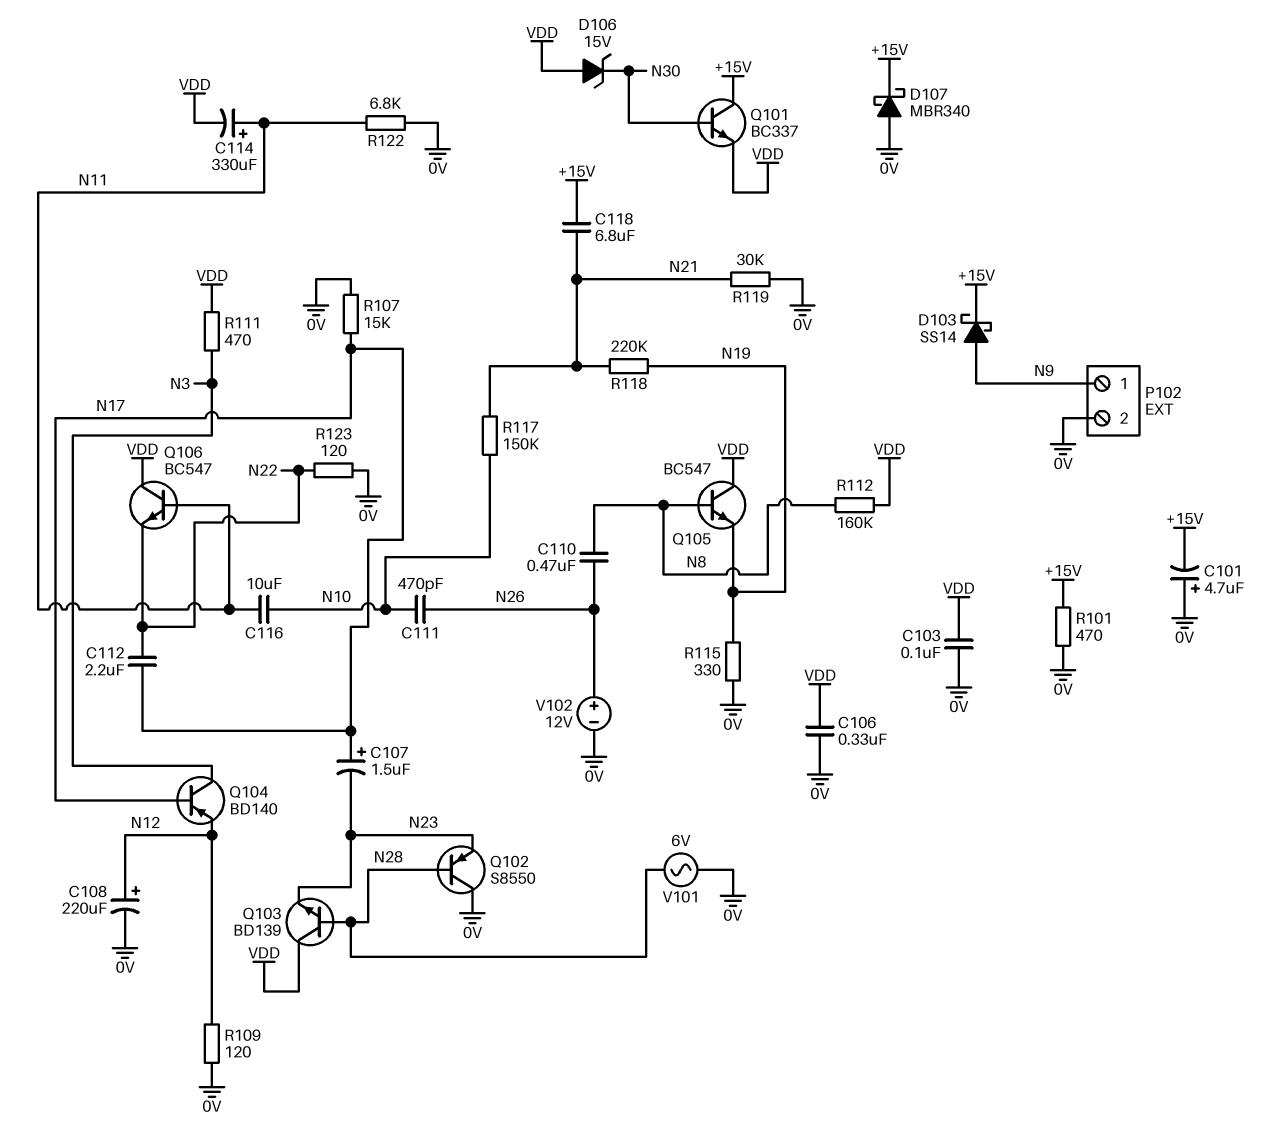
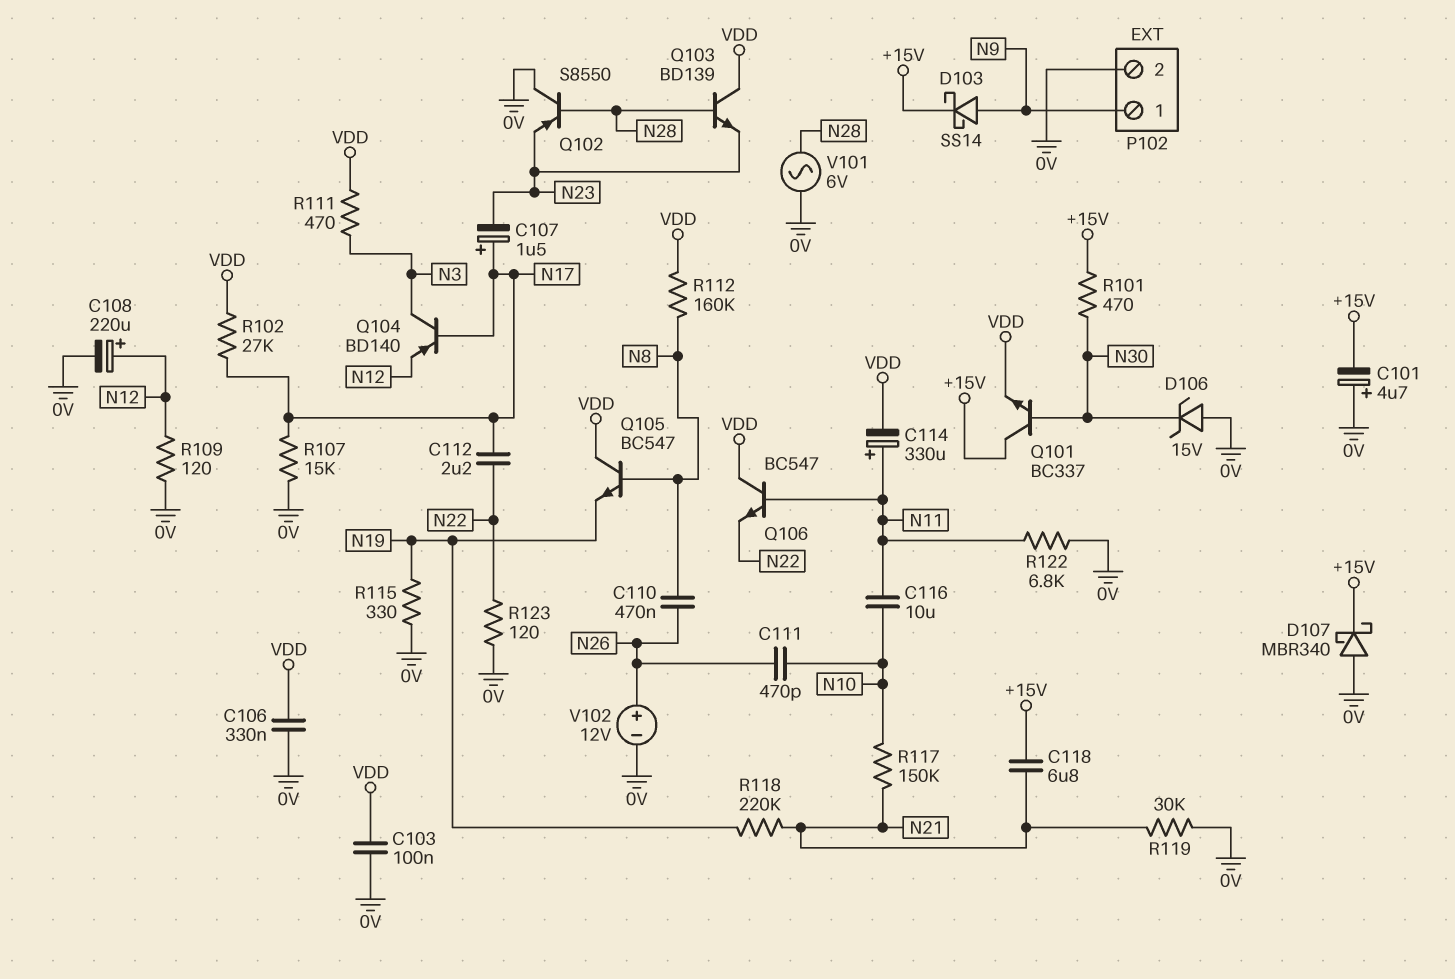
D106: zener 15V (A VDD, K N30) -> zener 15V (A 0V, K N30)
R101: 470 (+15V, 0V) -> 470 (+15V, N30)
R102: none -> 27k (N17, VDD)

